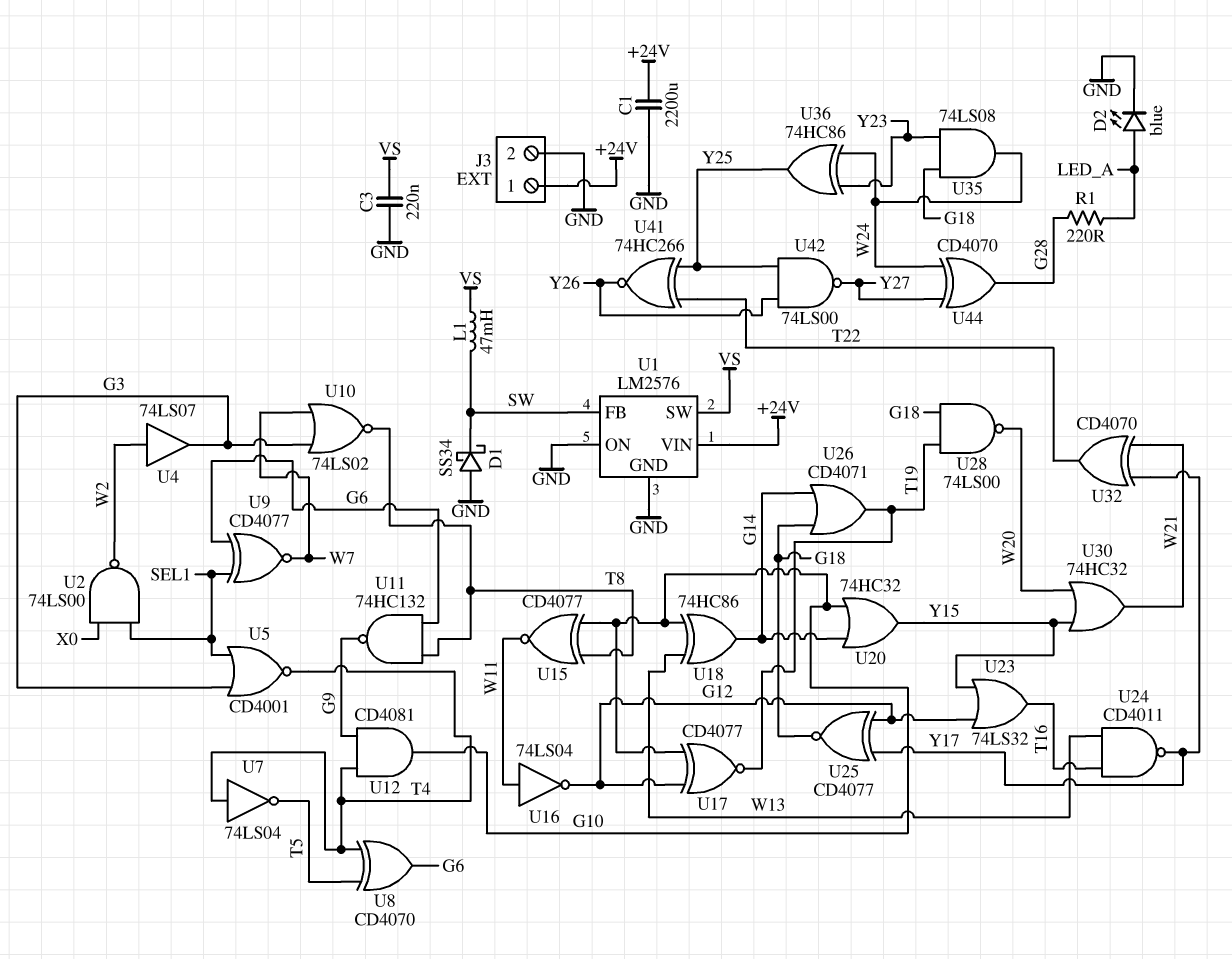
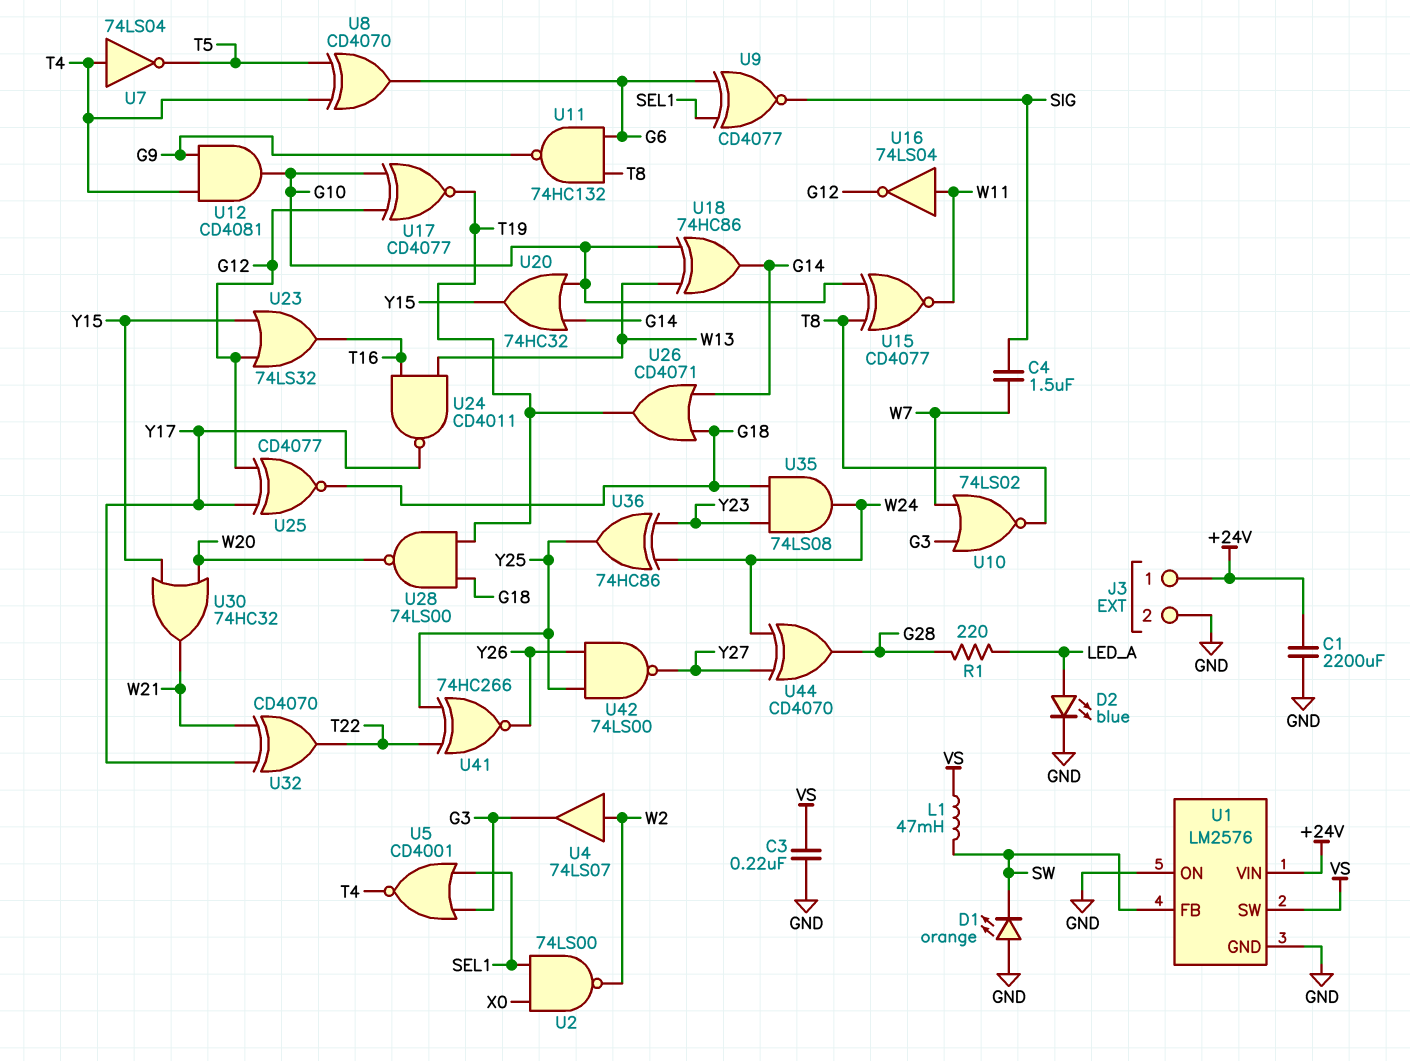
C4: none -> 1.5uF (SIG, W7)
D1: schottky SS34 (A GND, K SW) -> LED orange (A GND, K SW)
U9: XNOR CD4077 (in G6, in SEL1, out W7) -> XNOR CD4077 (in G6, in SEL1, out SIG)

